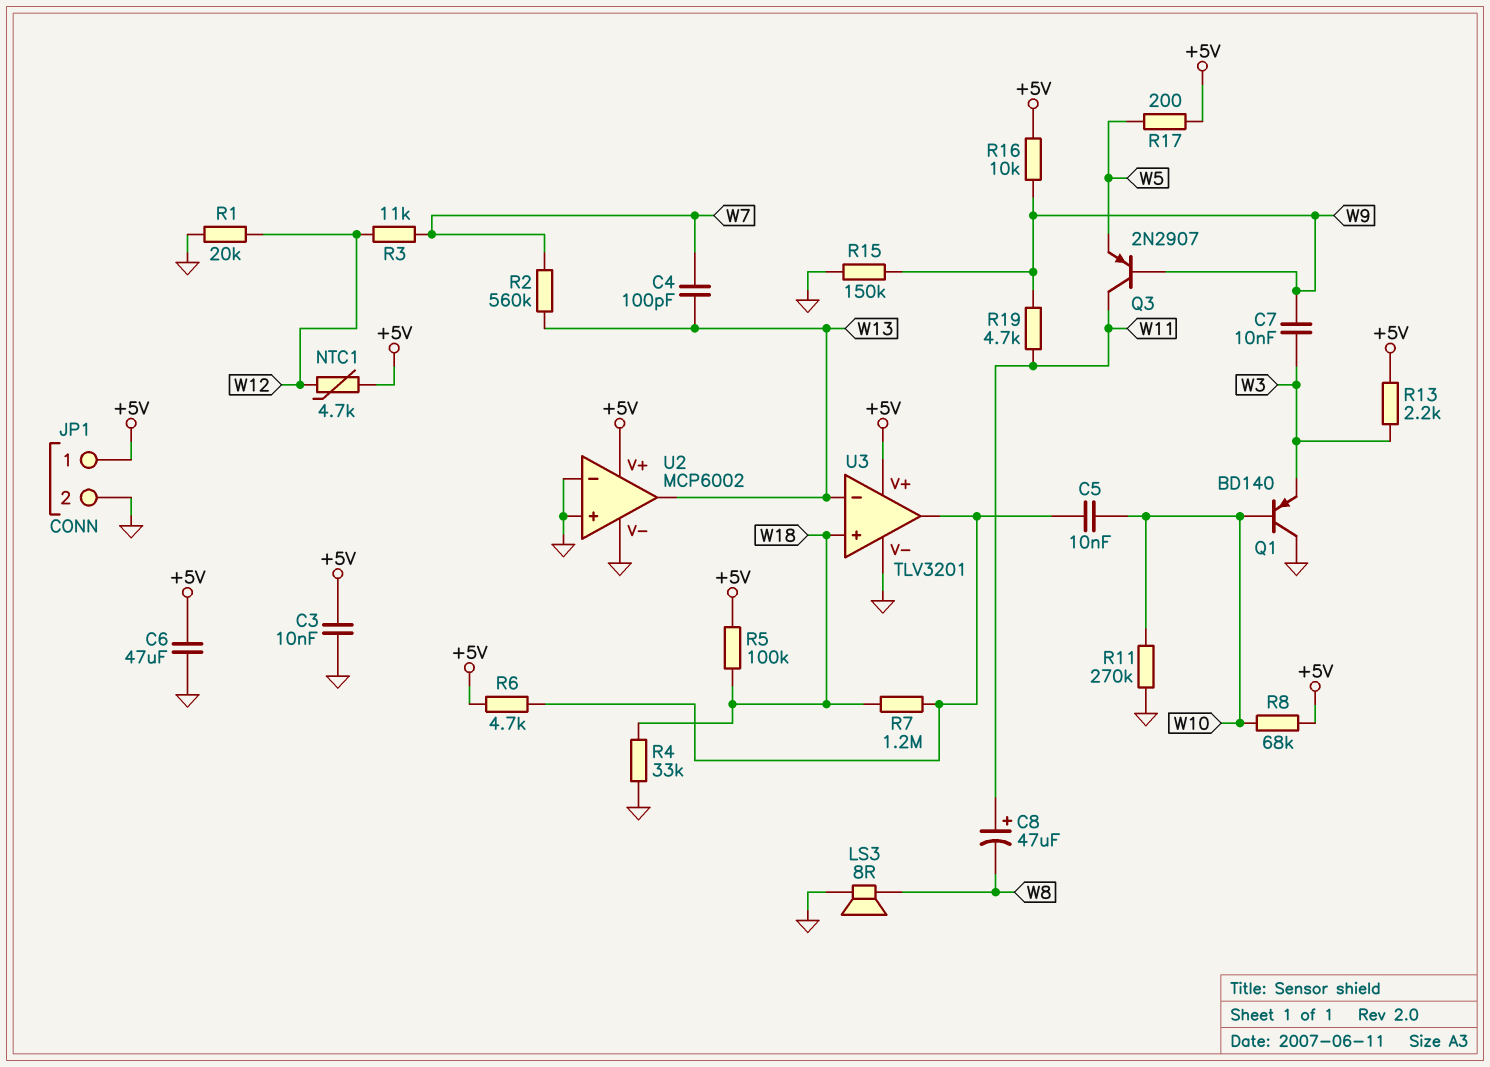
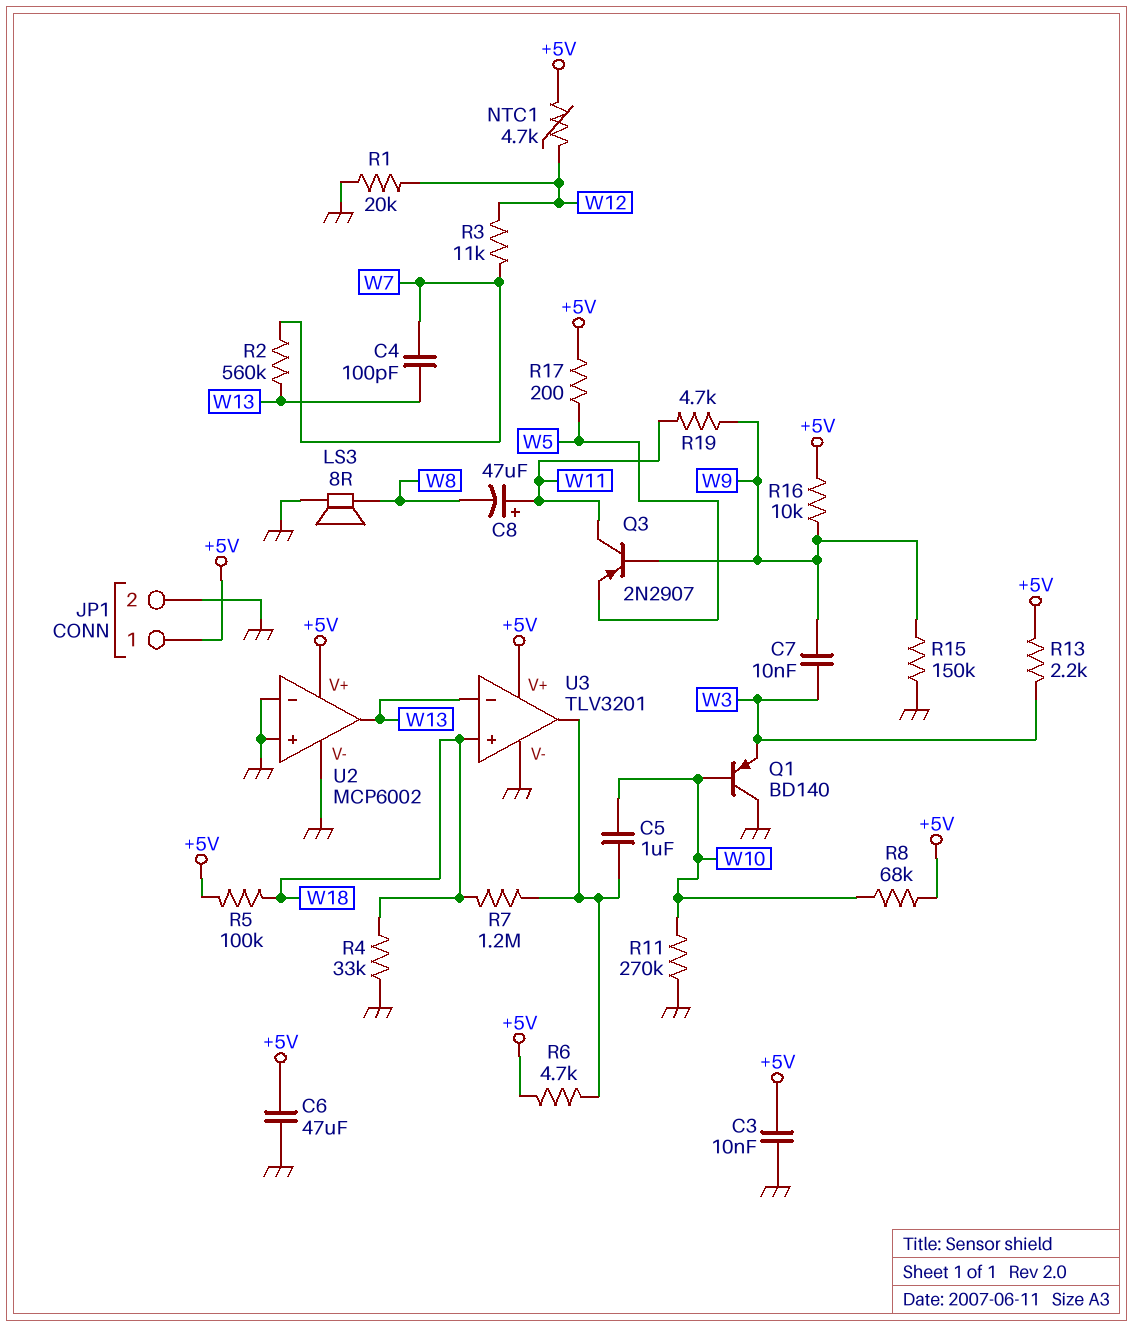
C5: 10nF (U3/out, W10) -> 1uF (U3/out, W10)

